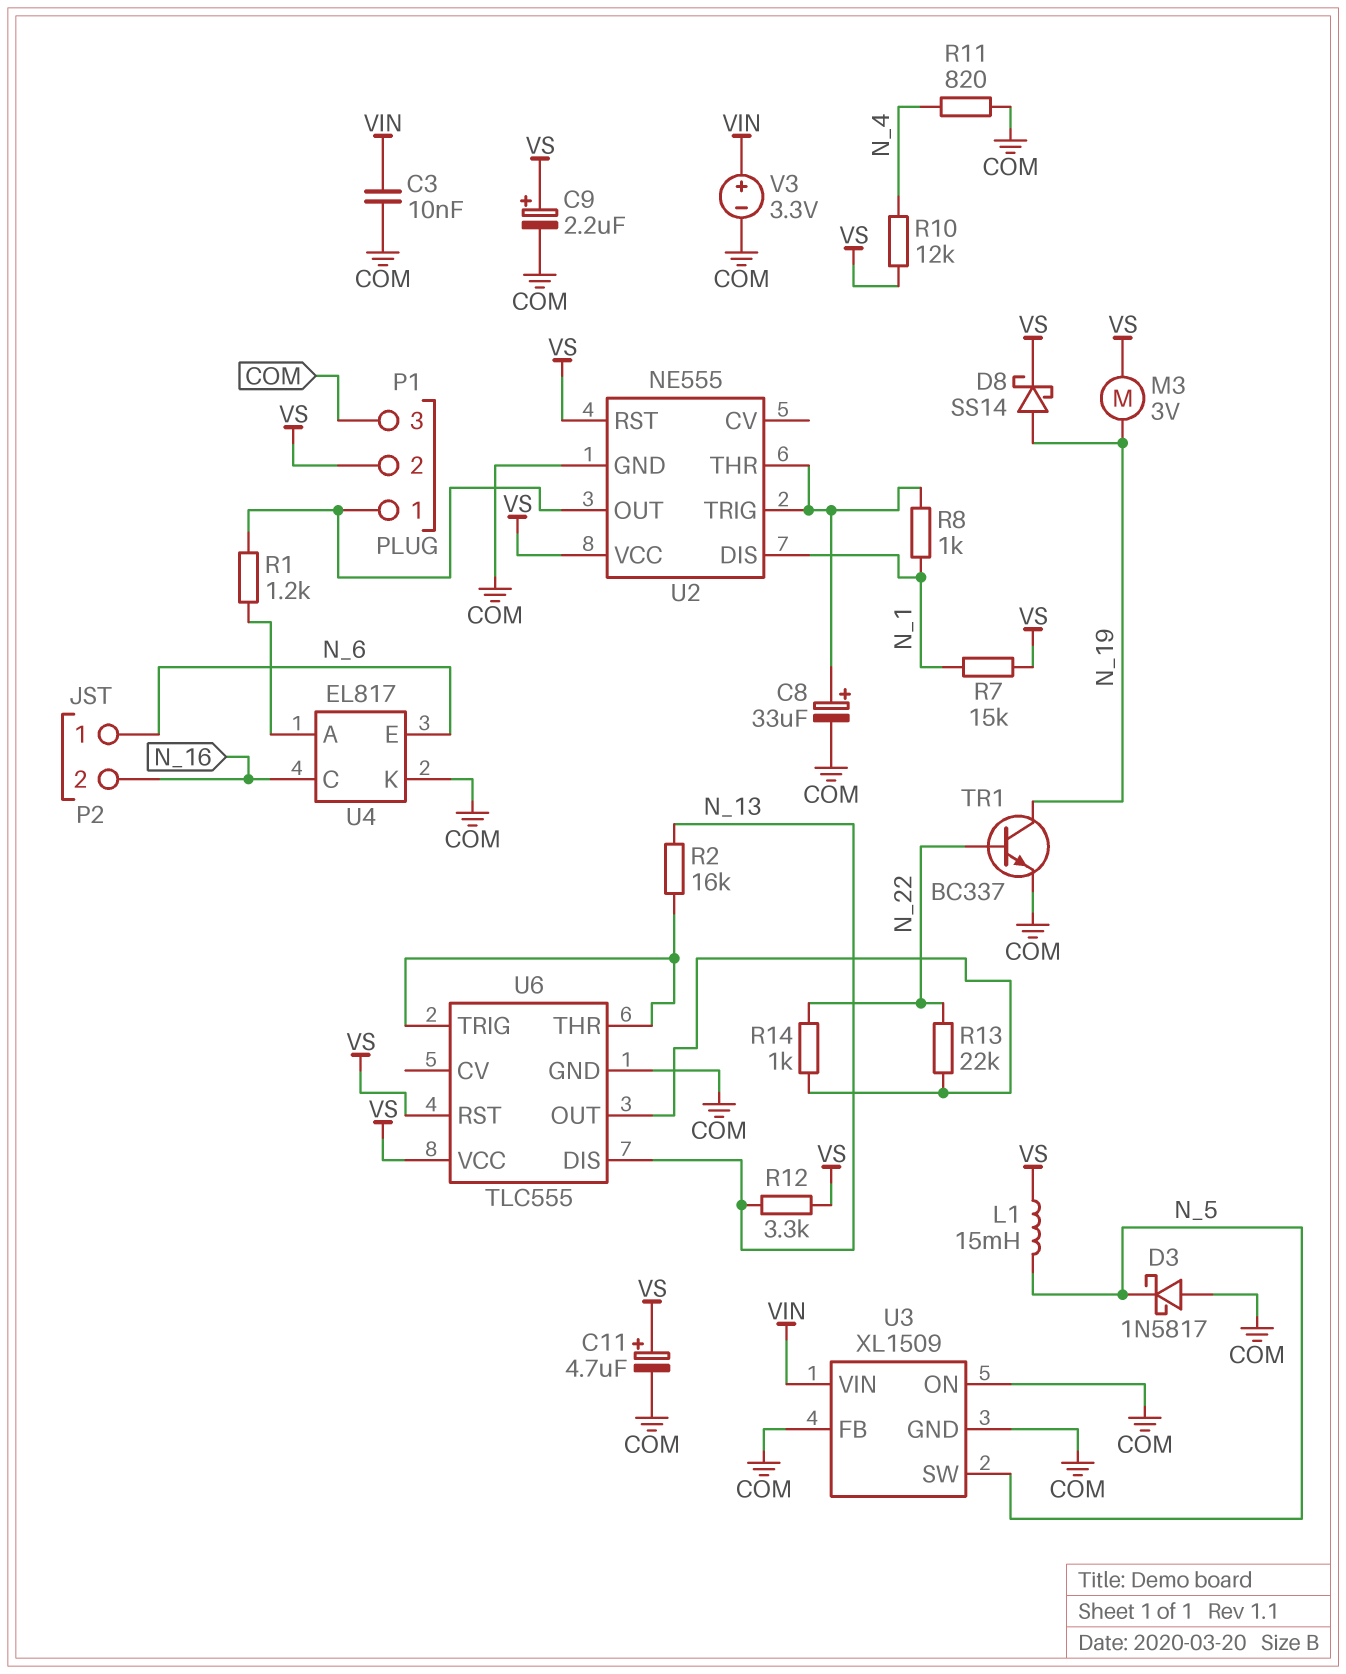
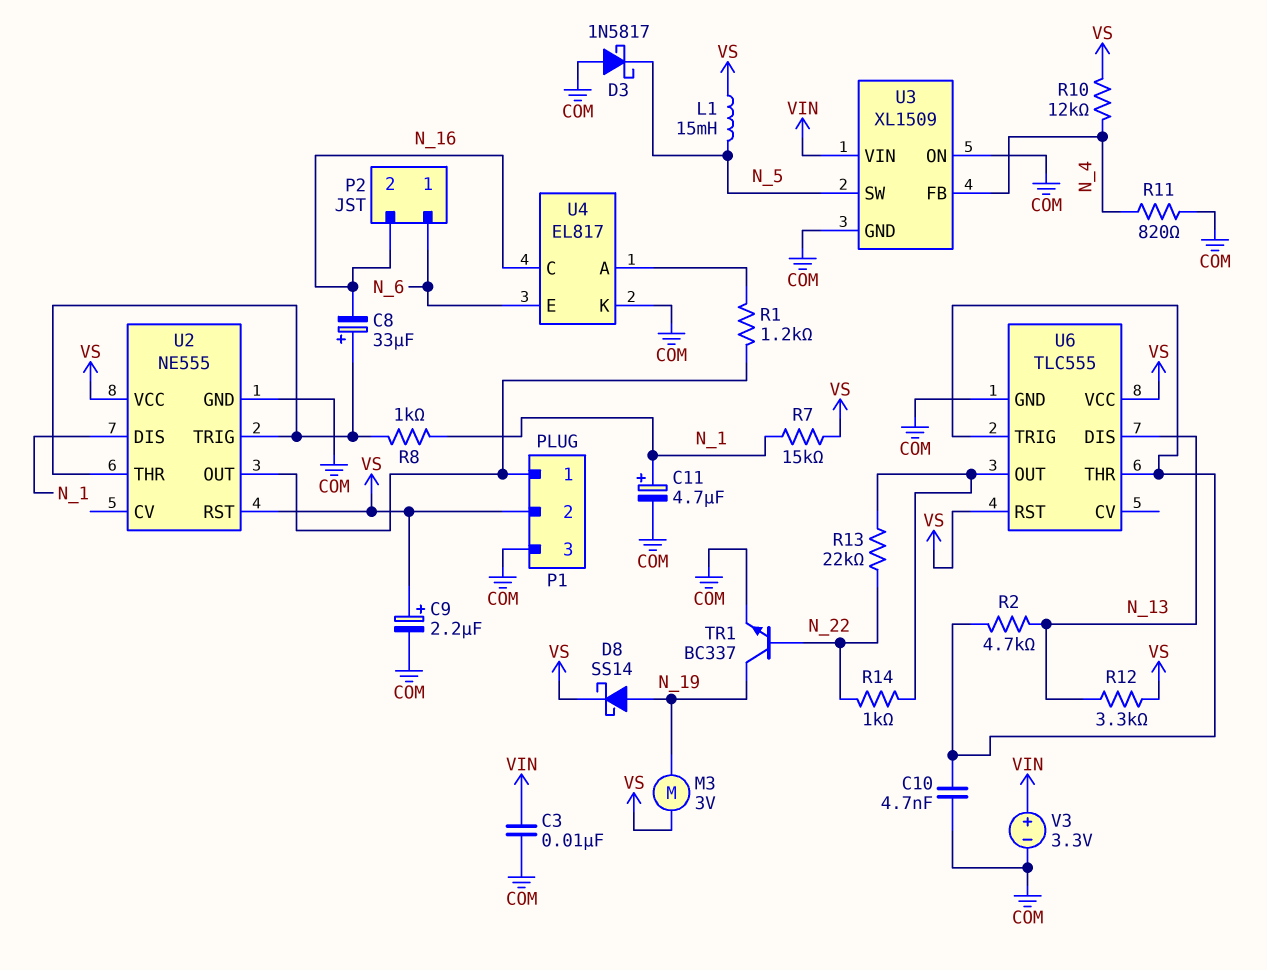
C8: 33uF (plus U2/THR, minus COM) -> 33uF (plus U2/THR, minus N_16)
C10: none -> 4.7nF (COM, U6/THR)
C11: 4.7uF (plus VS, minus COM) -> 4.7uF (plus N_1, minus COM)
R2: 16k (N_13, U6/THR) -> 4.7k (N_13, U6/THR)
U3 pin FB: COM -> N_4

